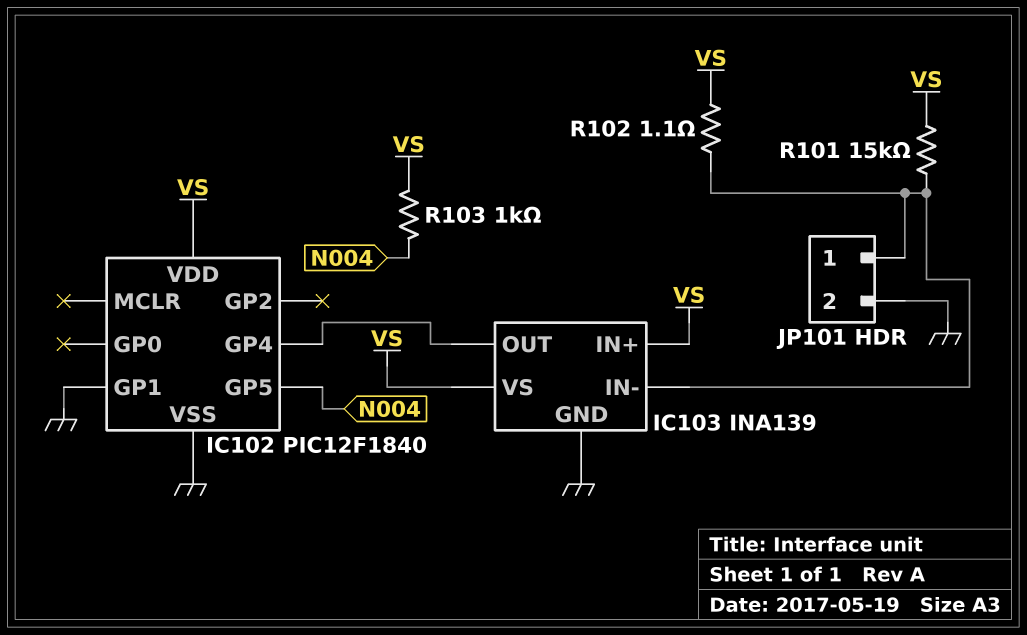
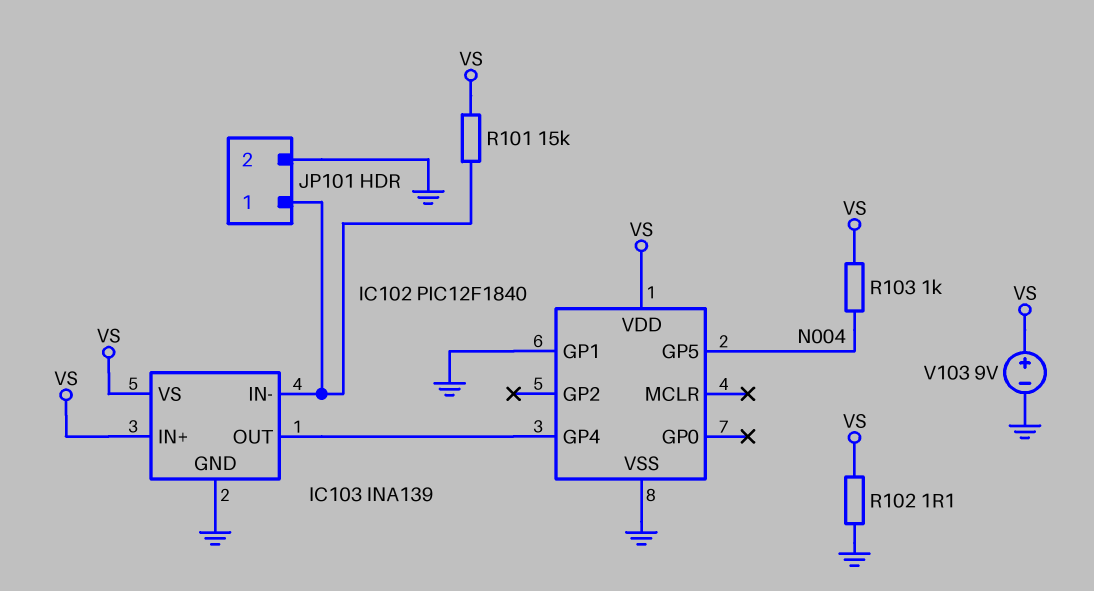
R102: 1.1 (IC103/IN-, VS) -> 1.1 (GND, VS)
V103: none -> 9V (plus VS, minus GND)

